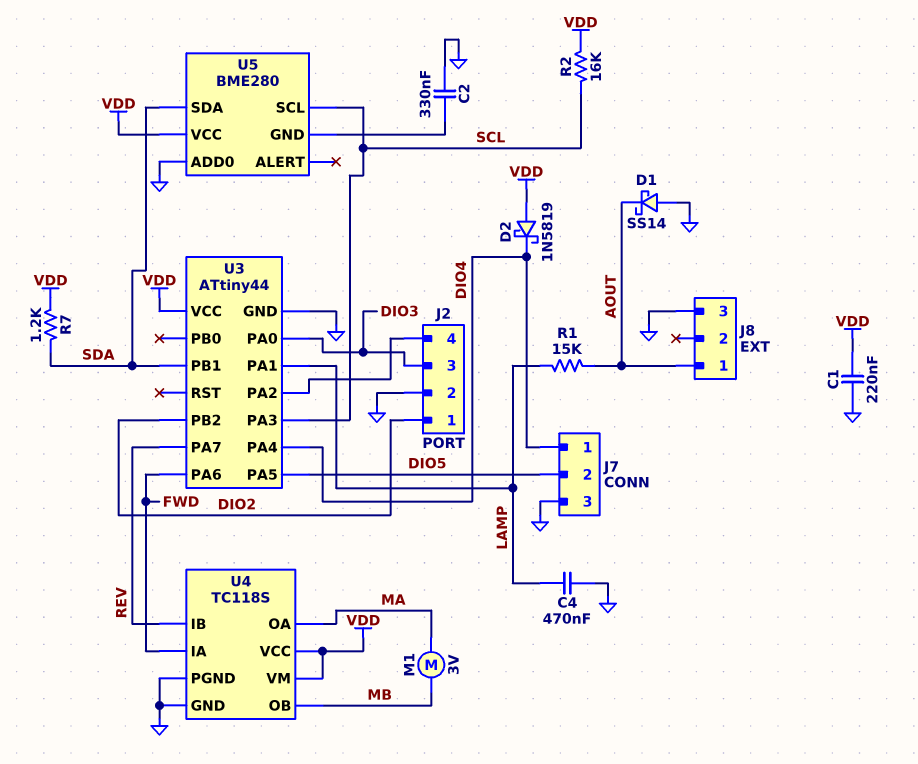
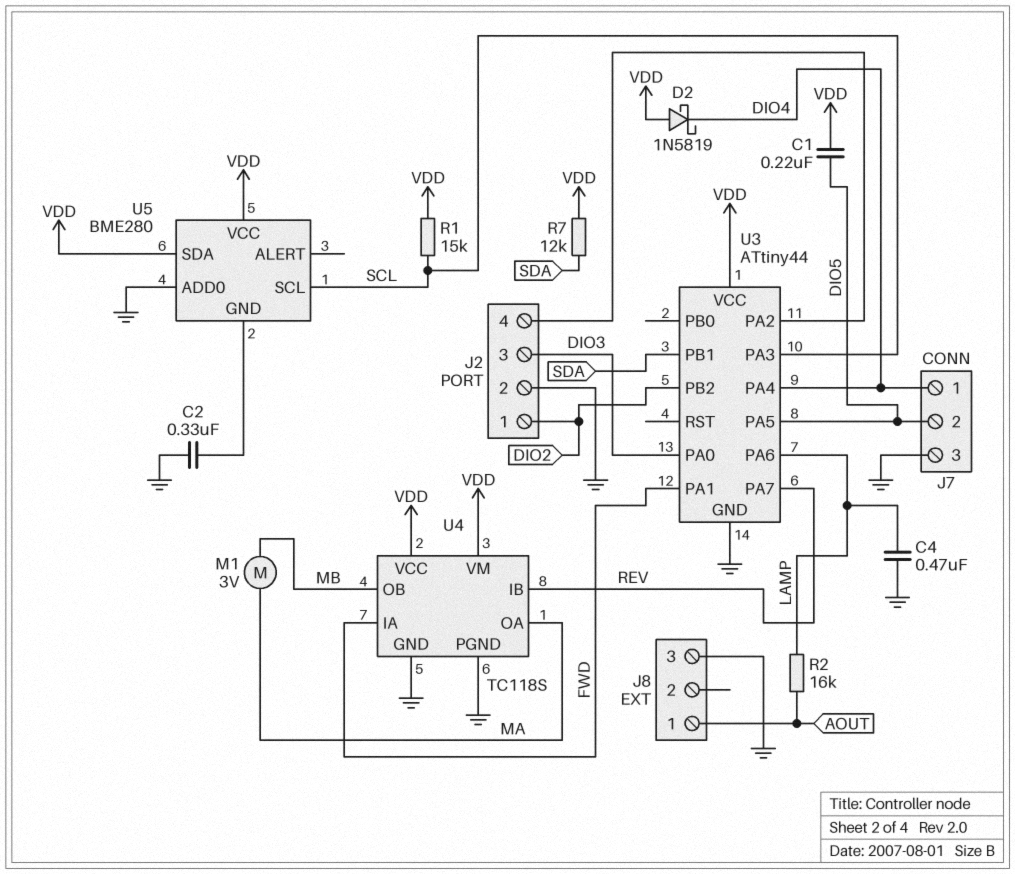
C1: 220nF (GND, VDD) -> 220nF (DIO5, VDD)
D1: schottky SS14 (A GND, K AOUT) -> none
R1: 15k (AOUT, LAMP) -> 15k (SCL, VDD)
R2: 16k (SCL, VDD) -> 16k (AOUT, LAMP)
R7: 1.2k (SDA, VDD) -> 12k (SDA, VDD)
U3 pin PA1: LAMP -> FWD
U3 pin PA6: FWD -> LAMP
U5 pin SDA: SDA -> VDD

